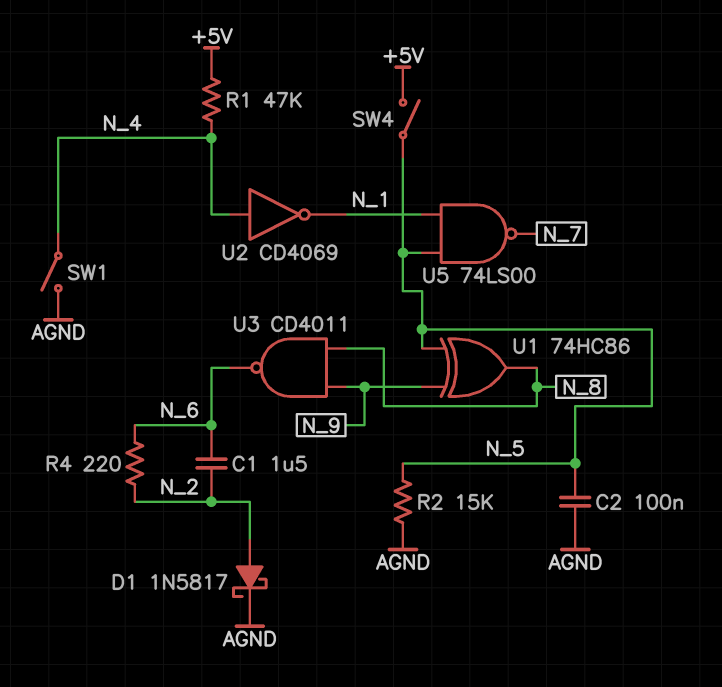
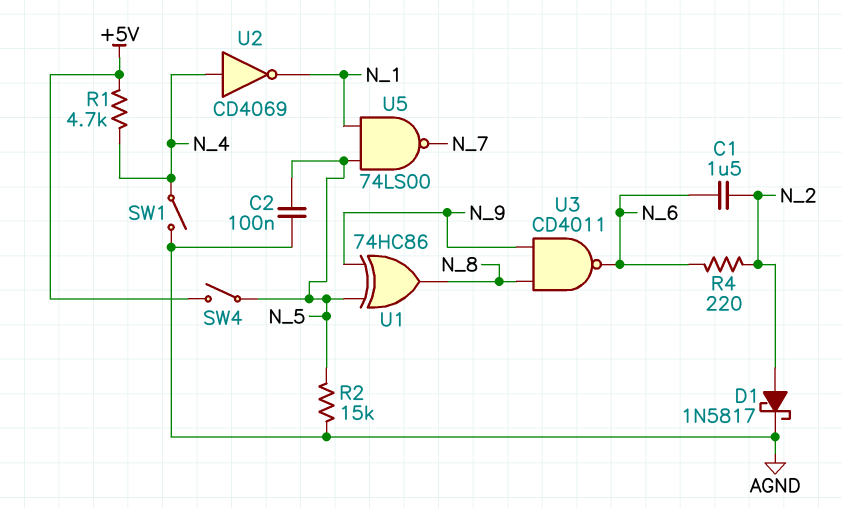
R1: 47k (+5V, N_4) -> 4.7k (+5V, N_4)

